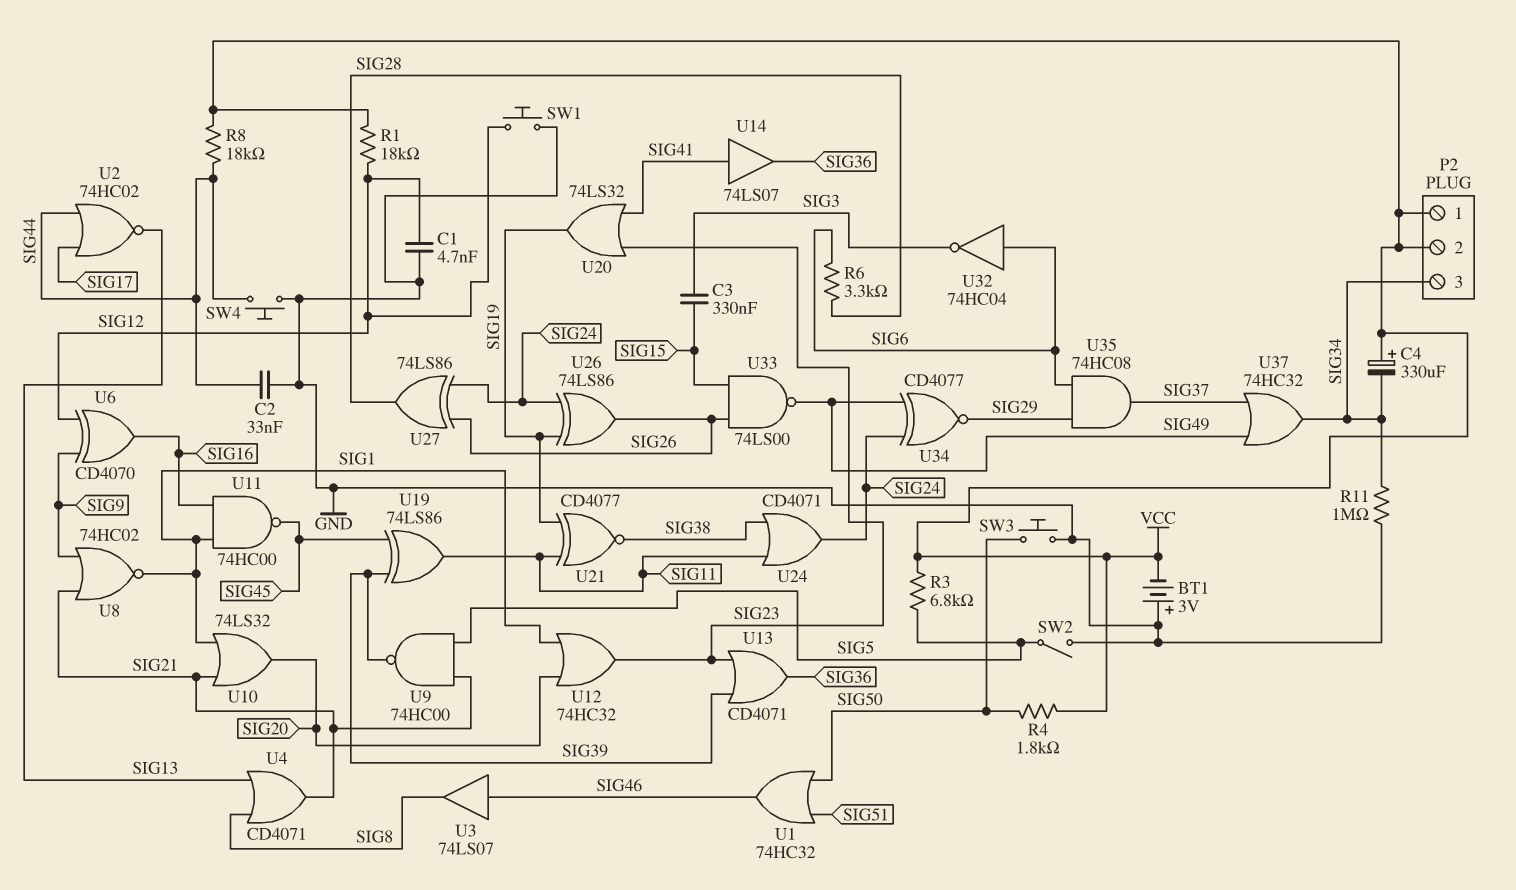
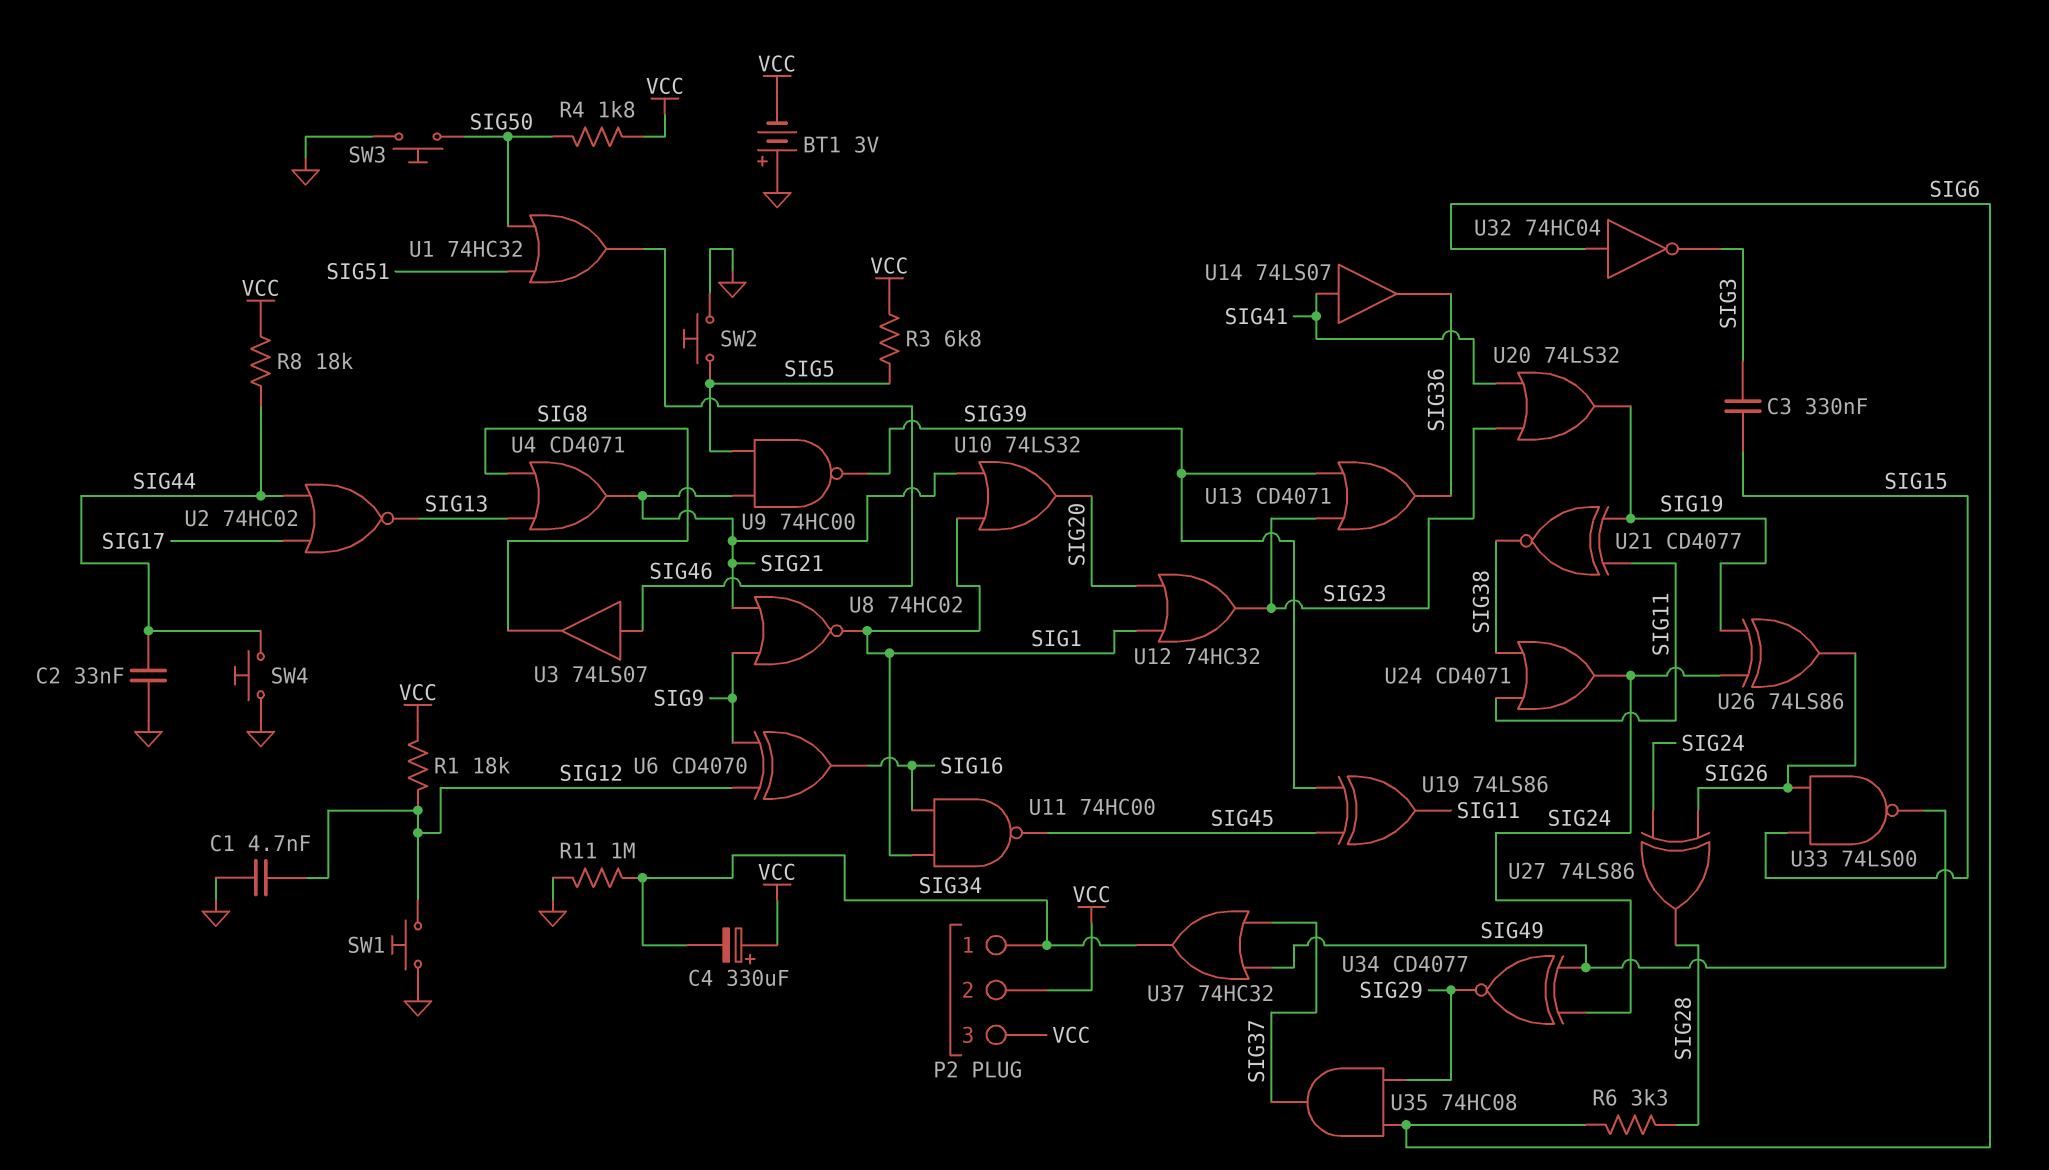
P2 pin 1: VCC -> SIG34
P2 pin 3: SIG34 -> VCC
SW2: switch (GND, SIG5) -> button (GND, SIG5)

